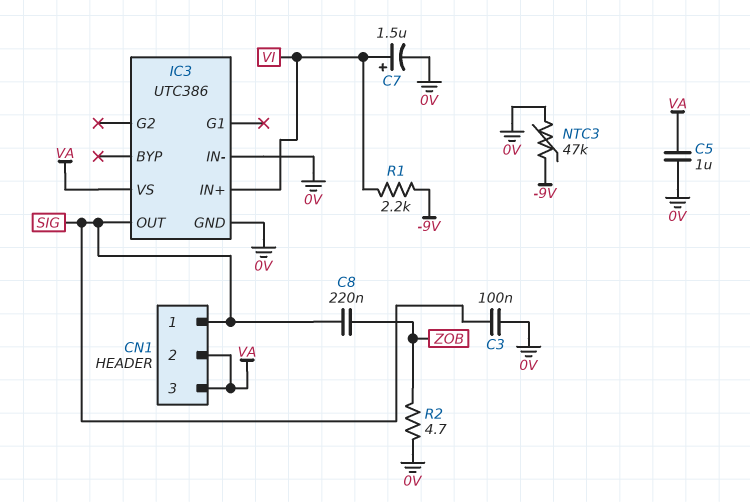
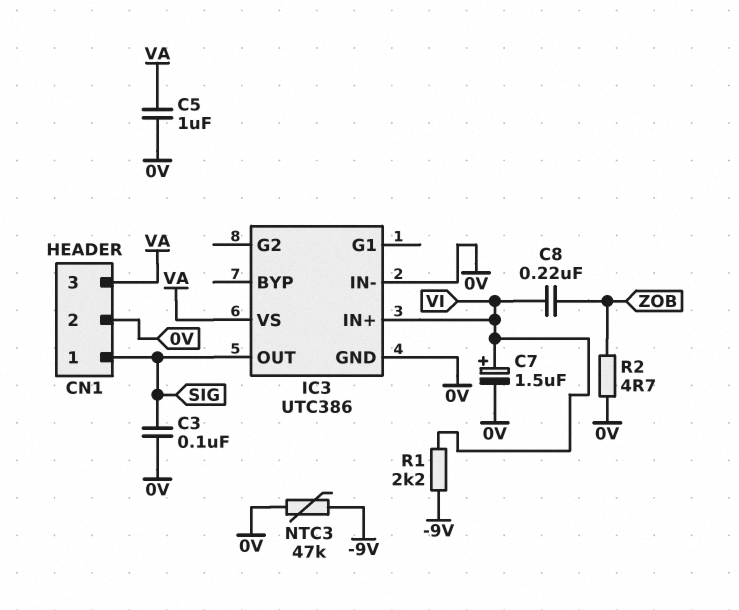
C8: 220nF (SIG, ZOB) -> 220nF (VI, ZOB)
CN1 pin 2: VA -> 0V

